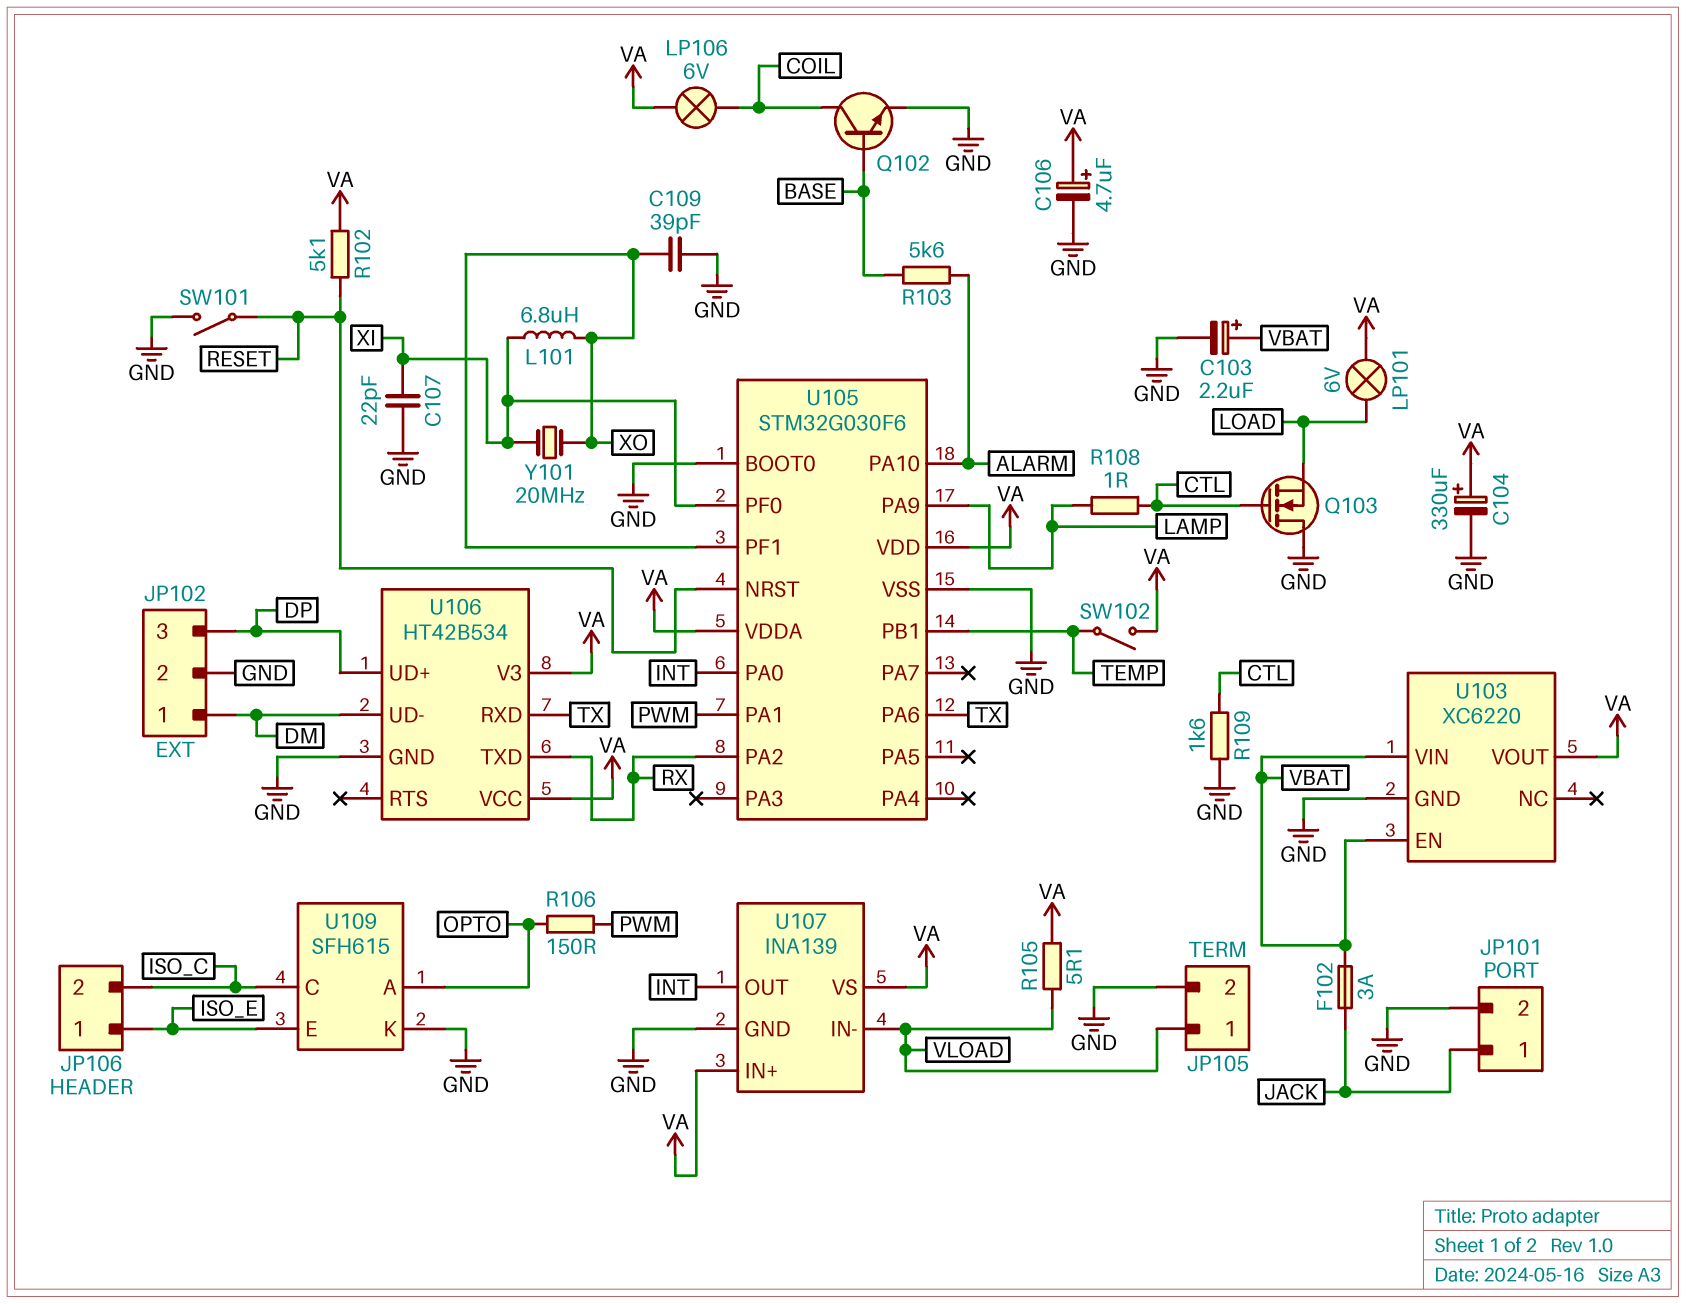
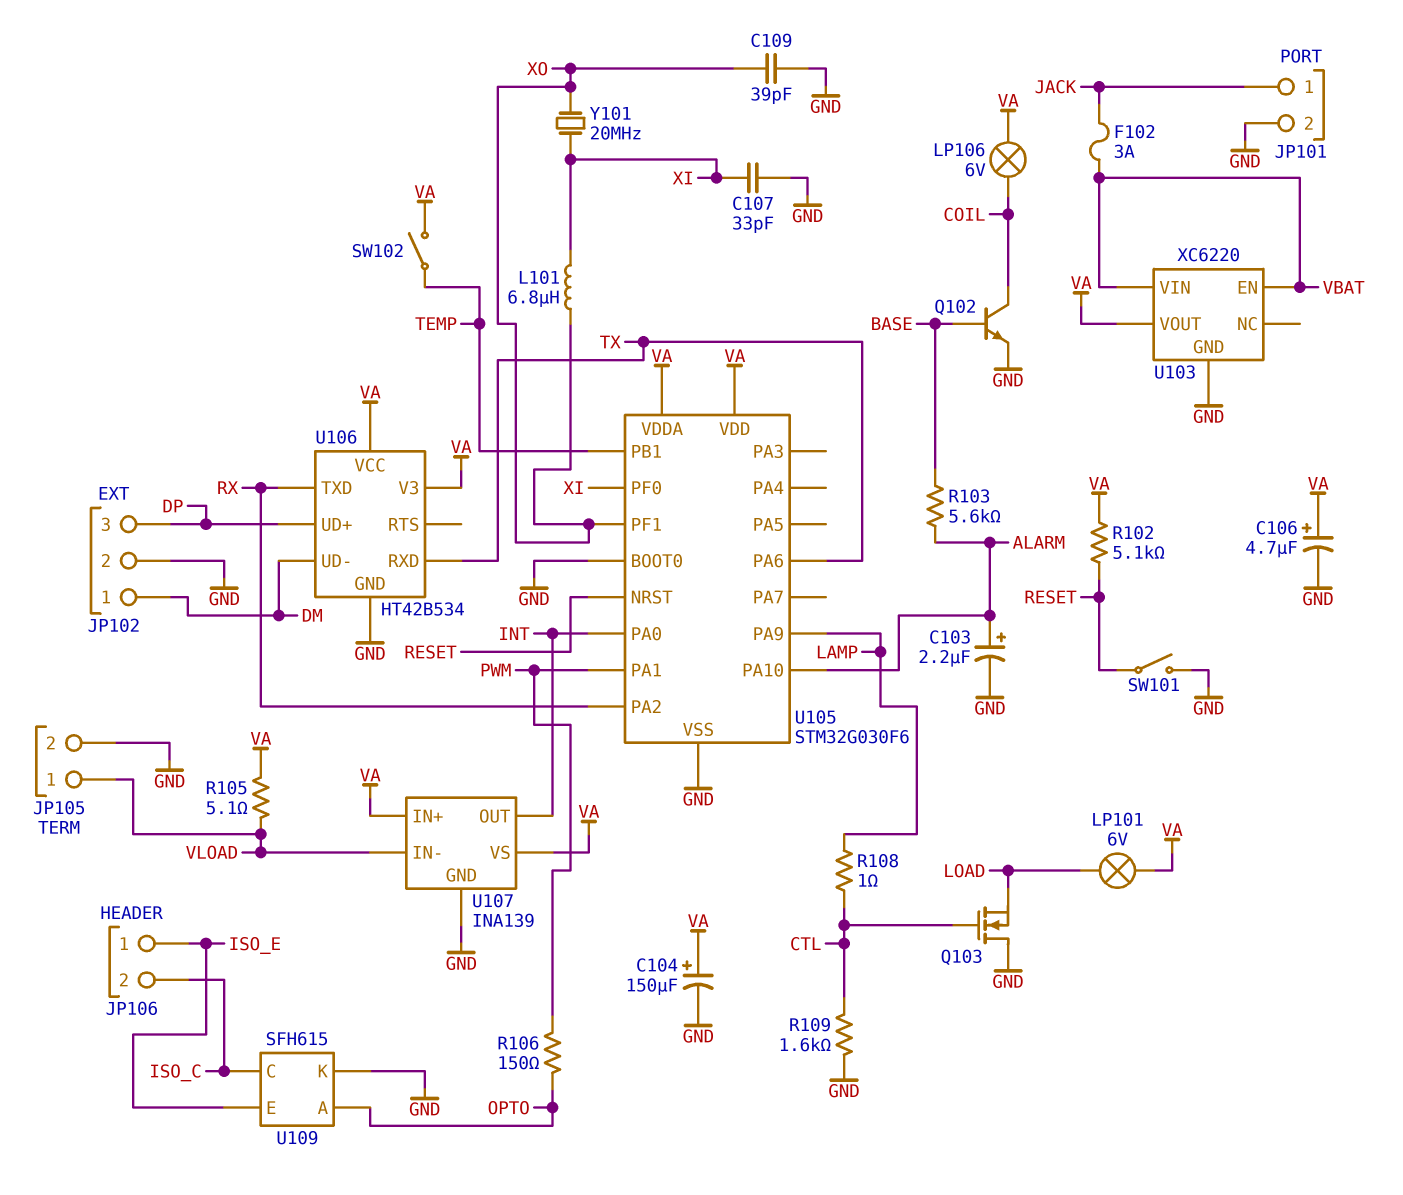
C103: 2.2uF (plus VBAT, minus GND) -> 2.2uF (plus ALARM, minus GND)
C104: 330uF (plus VA, minus GND) -> 150uF (plus VA, minus GND)
C107: 22pF (GND, XI) -> 33pF (GND, XI)

